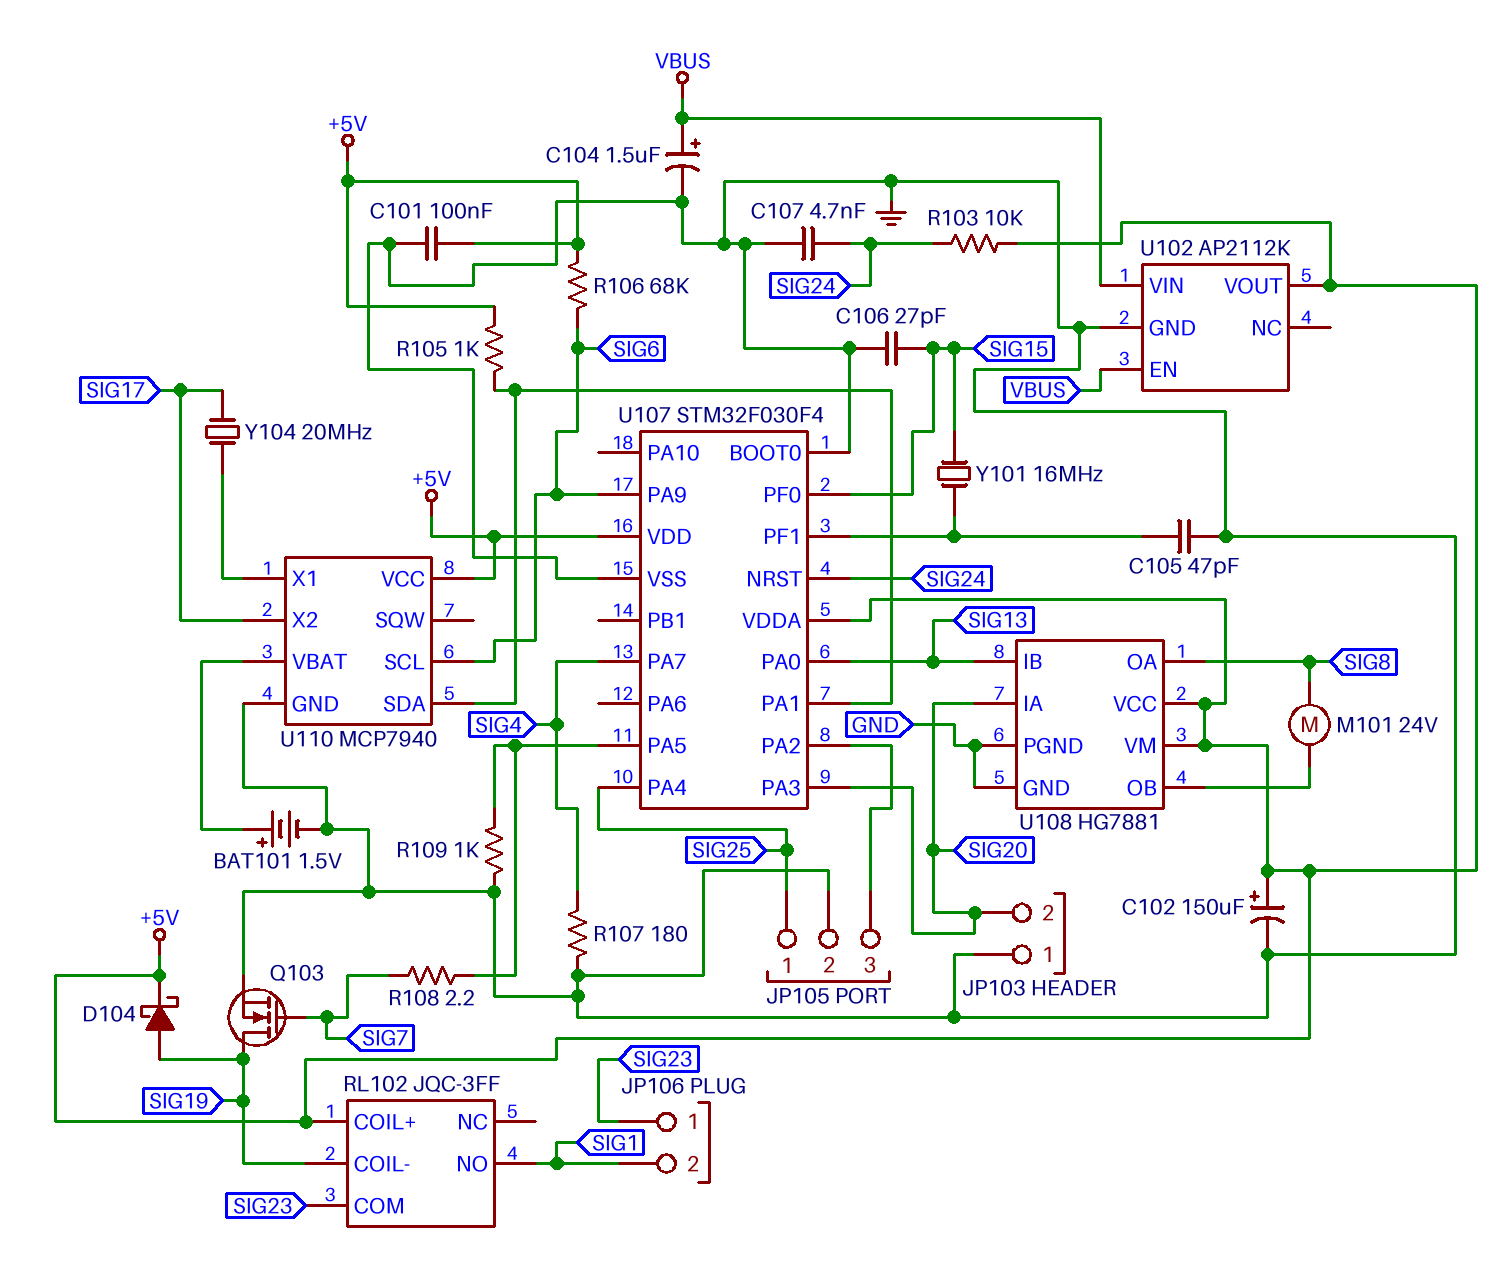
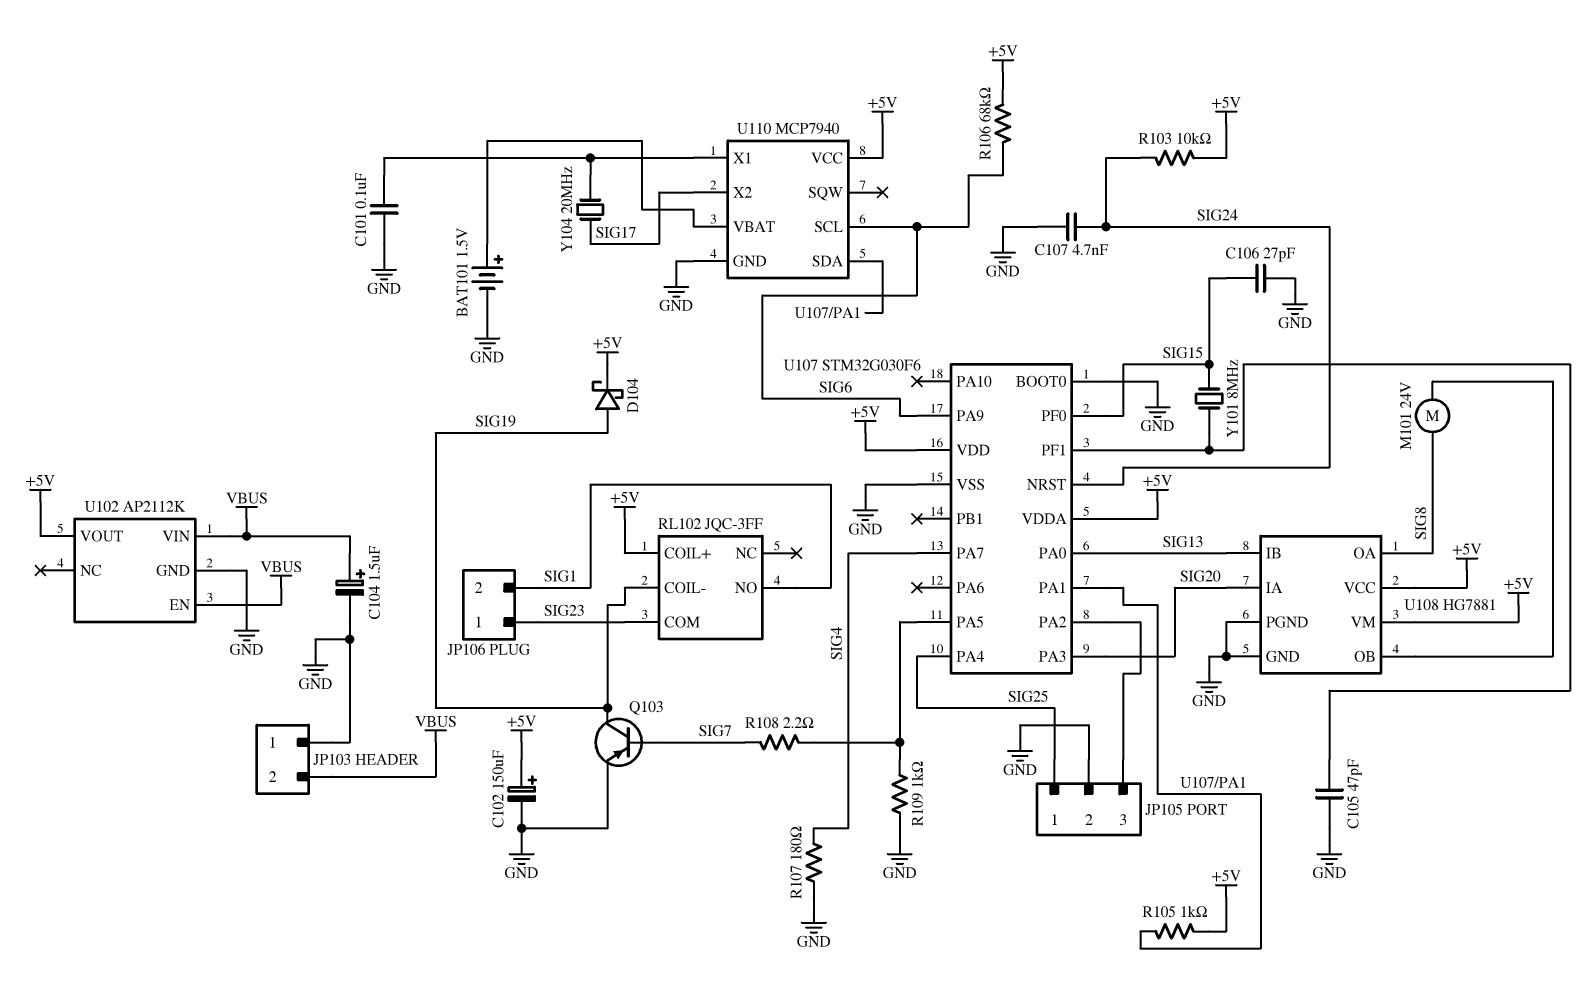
C101: 100nF (+5V, GND) -> 100nF (GND, U110/X1)
JP103 pin 2: SIG20 -> VBUS
Q103: NMOS (G SIG7, D SIG19, S GND) -> PNP (B SIG7, C SIG19, E GND)
U107: STM32F030F4 -> STM32G030F6
Y101: 16MHz (SIG15, U107/PF1) -> 8MHz (SIG15, U107/PF1)

